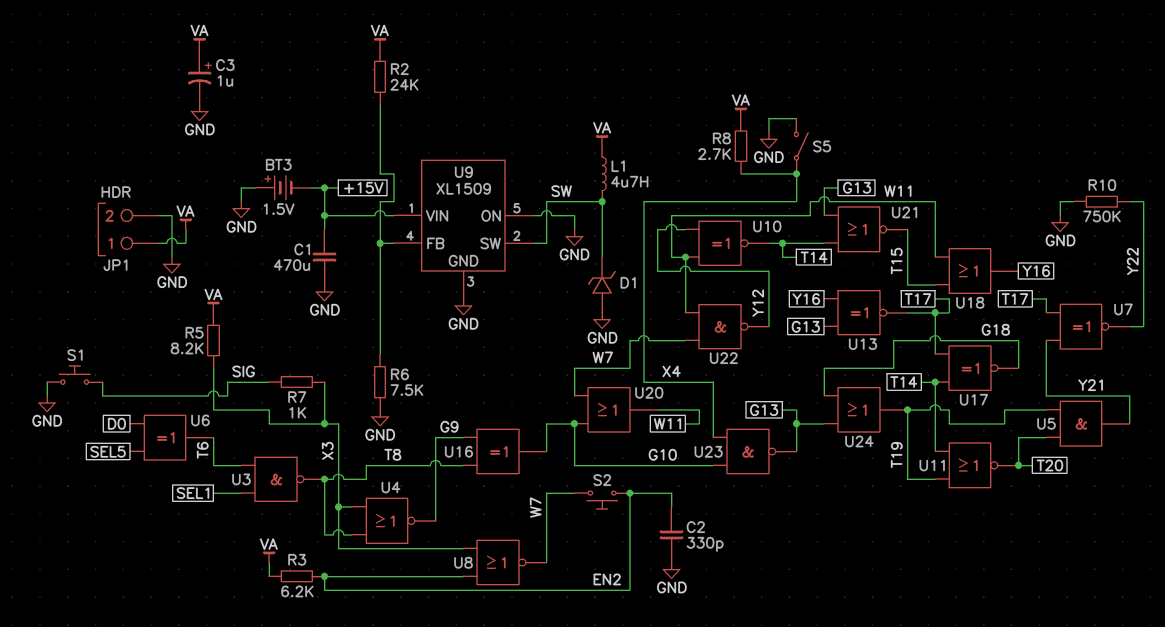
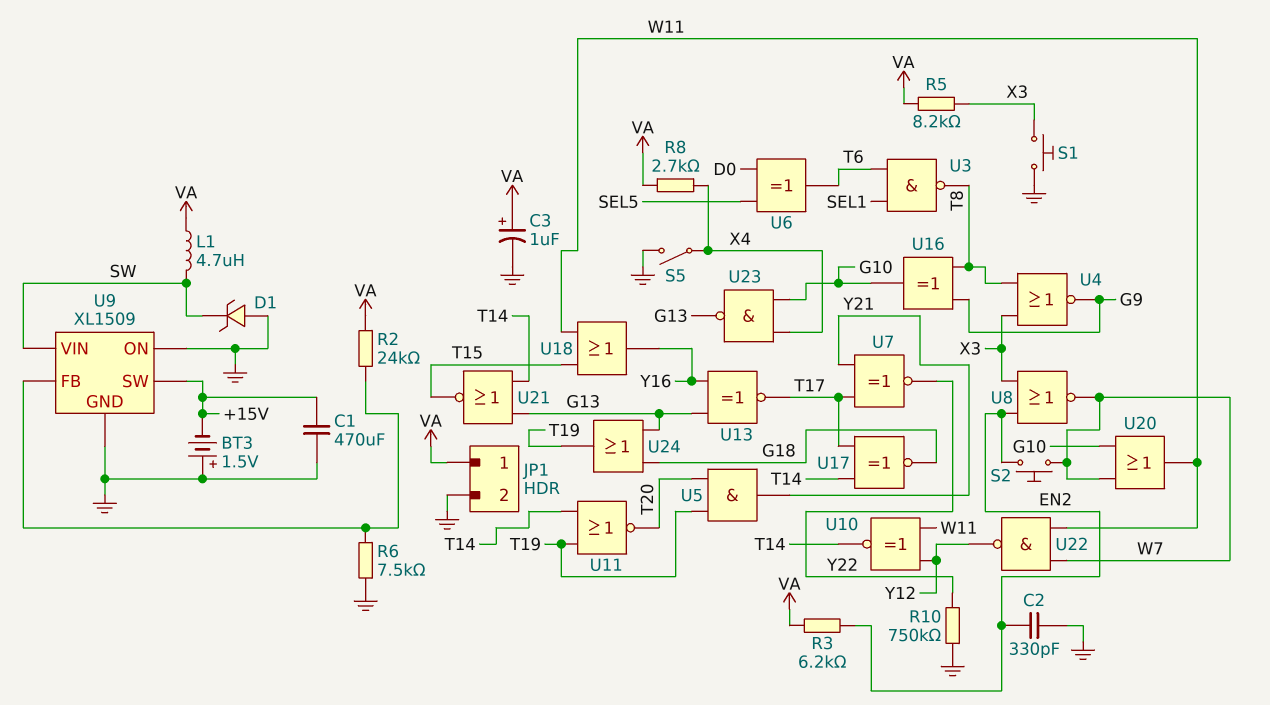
R7: 1k (SIG, X3) -> none
S1: button (GND, SIG) -> button (GND, X3)
U9 pin SW: SW -> +15V
U9 pin VIN: +15V -> SW

